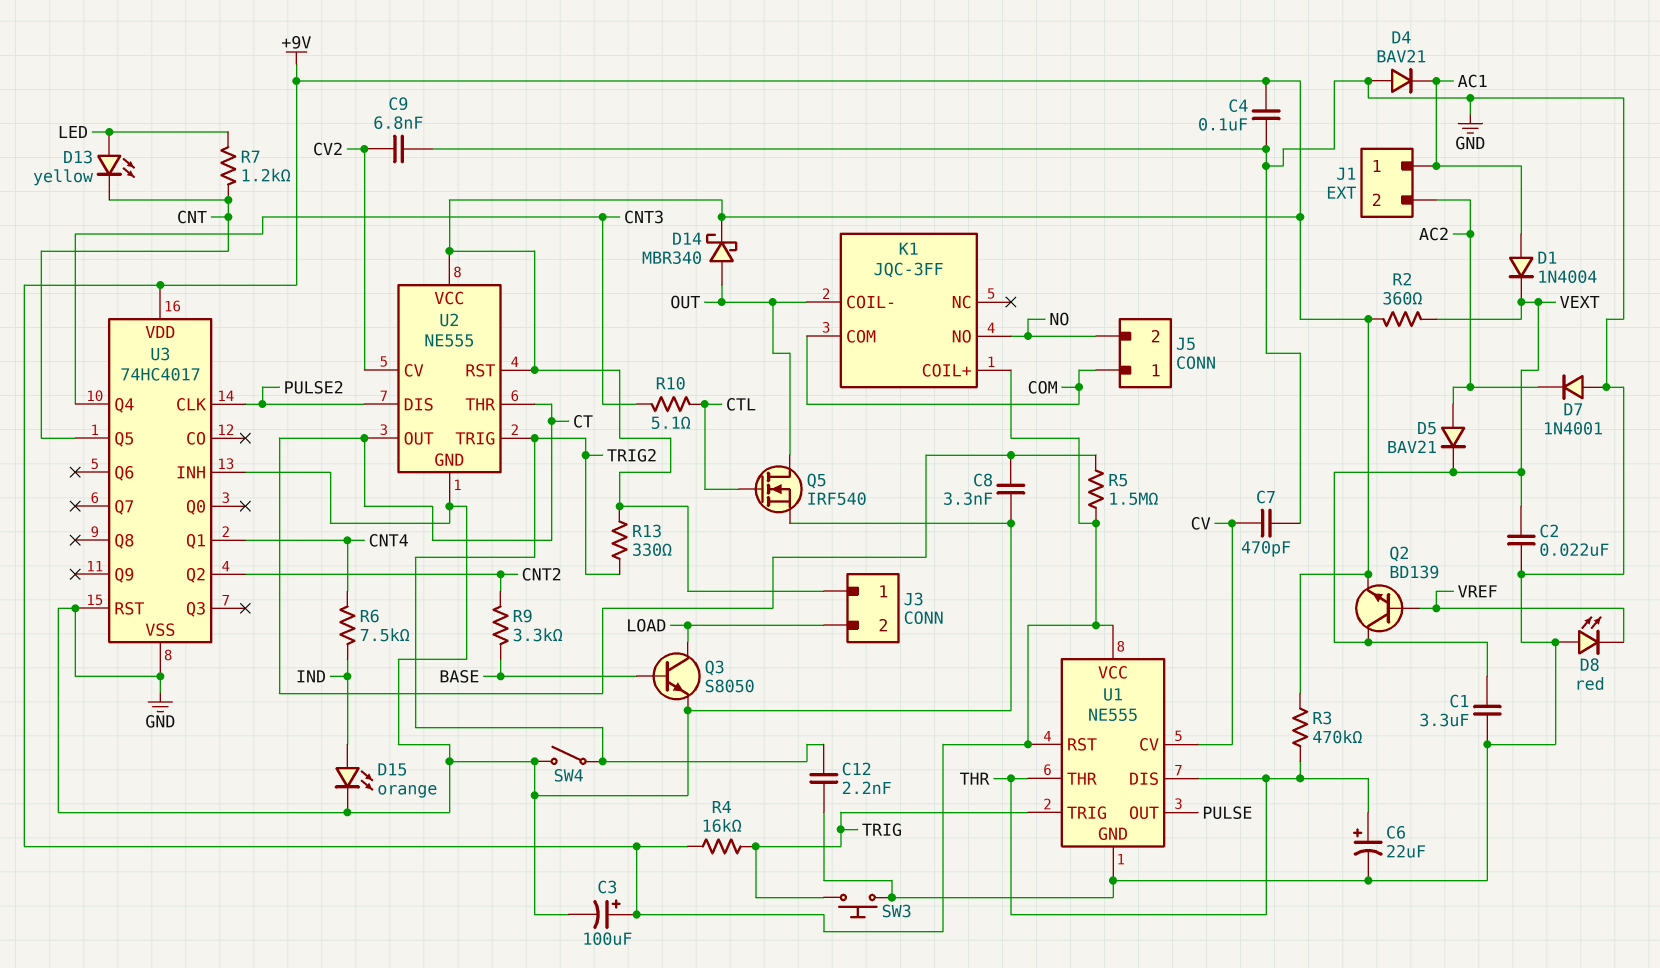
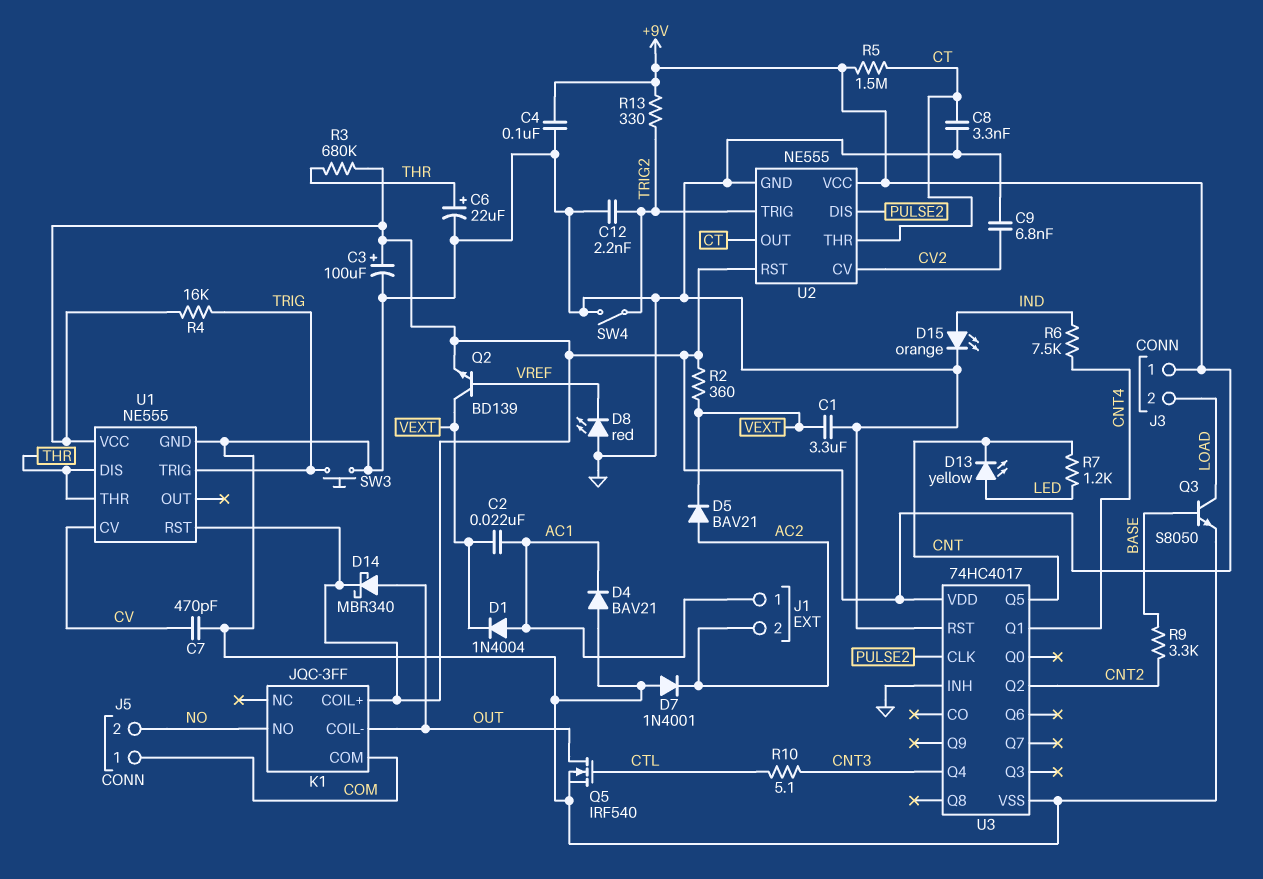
C2: 22nF (GND, VEXT) -> 22nF (AC1, VEXT)
R3: 470k (+9V, THR) -> 680k (+9V, THR)
U1 pin OUT: PULSE -> none

